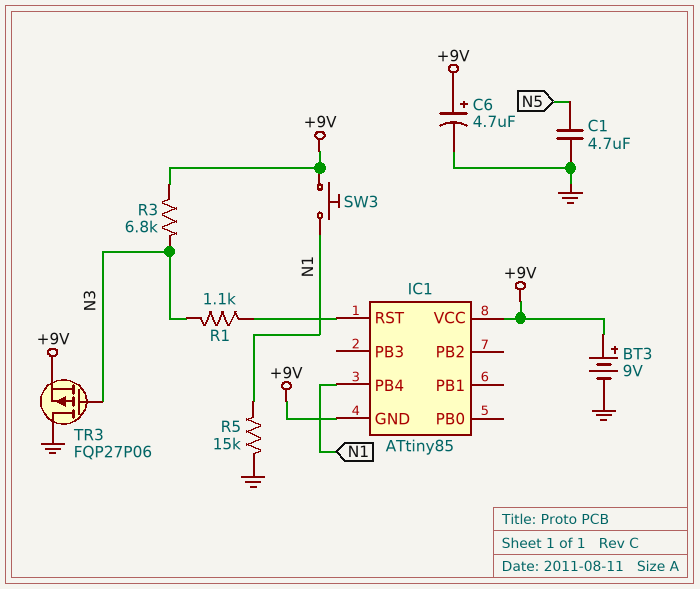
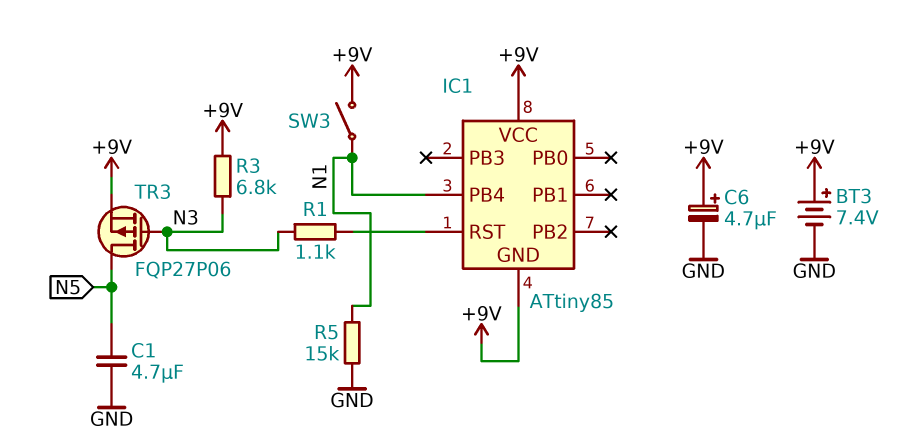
BT3: 9V (plus +9V, minus GND) -> 7.4V (plus +9V, minus GND)
SW3: button (+9V, N1) -> switch (+9V, N1)
TR3: PMOS FQP27P06 (G N3, D GND, S +9V) -> PMOS FQP27P06 (G N3, D N5, S +9V)

